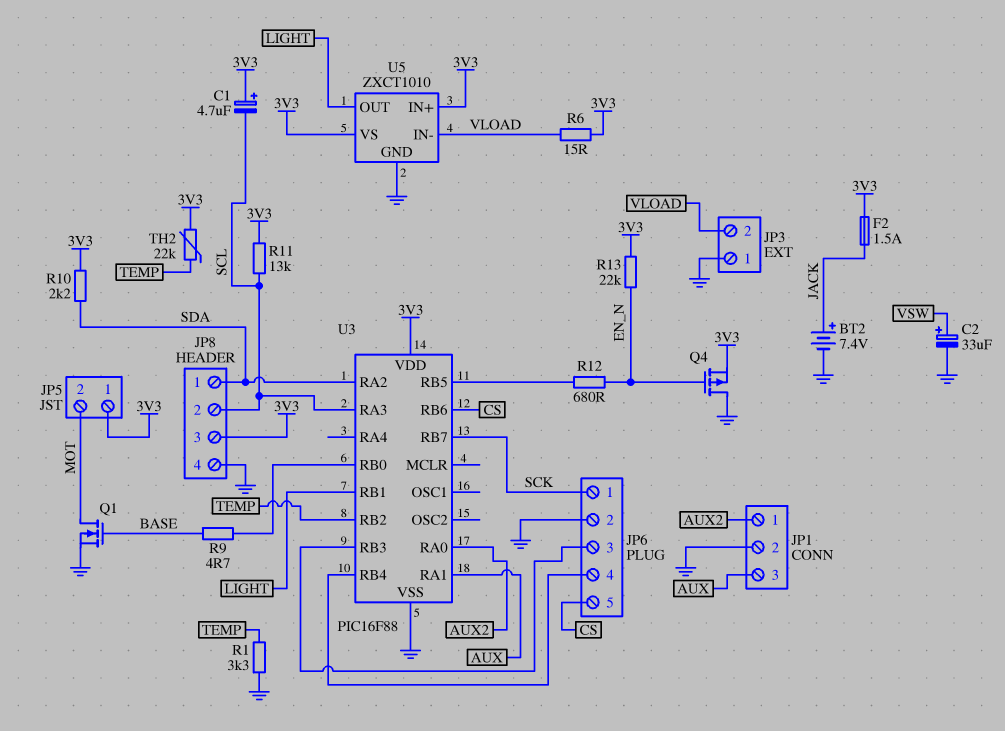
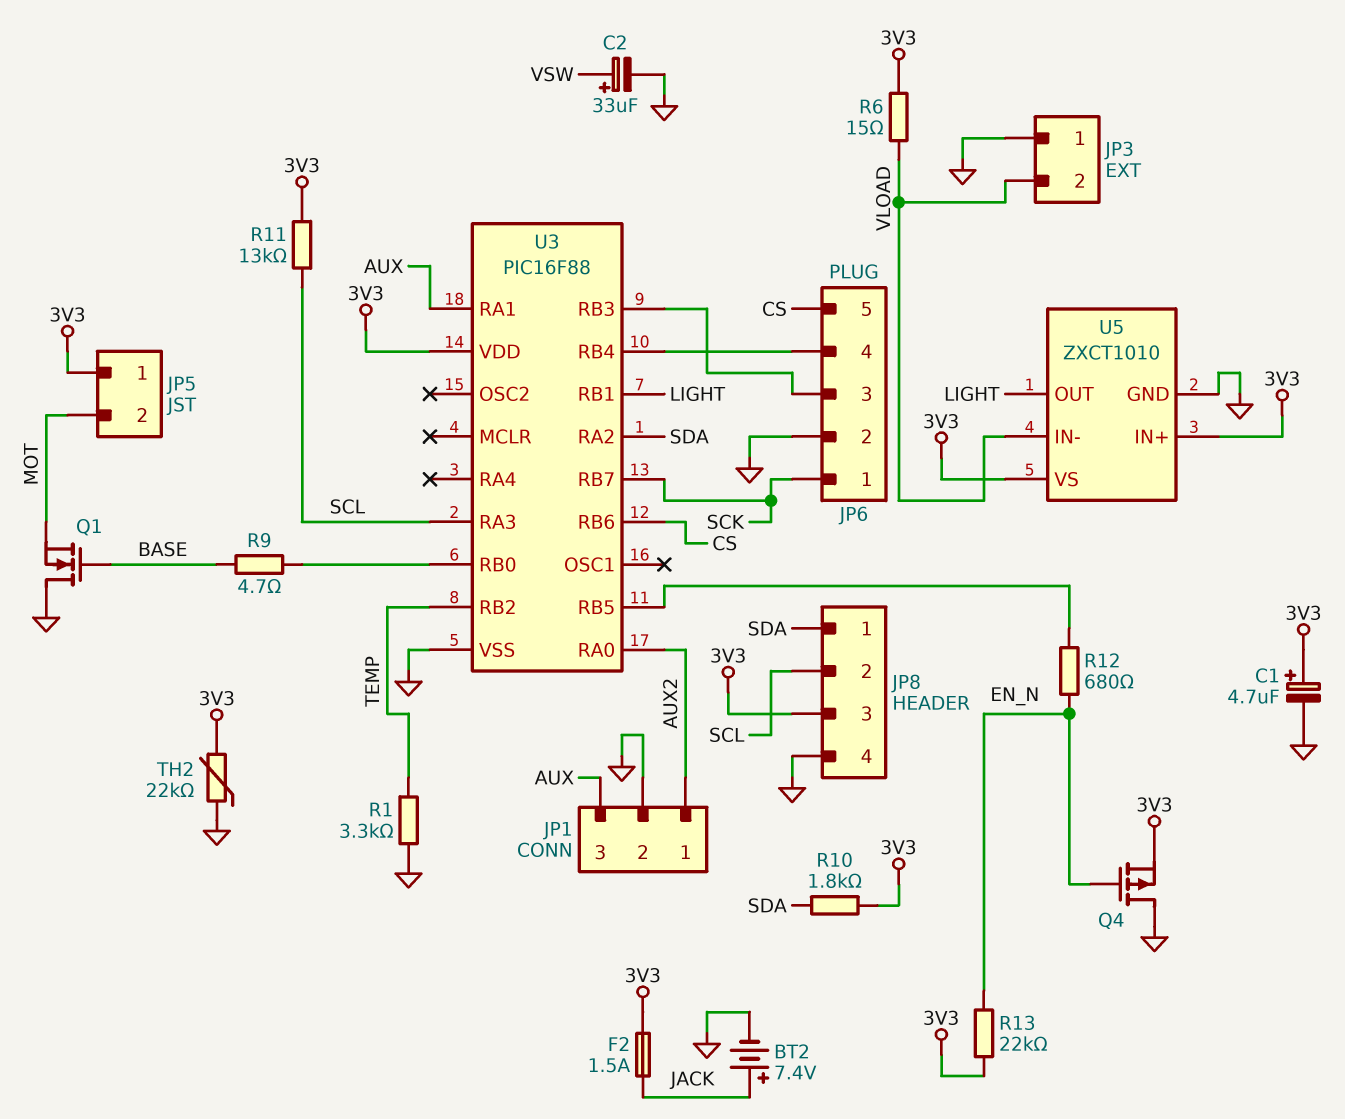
C1: 4.7uF (plus 3V3, minus SCL) -> 4.7uF (plus 3V3, minus GND)
Q1: NMOS (G BASE, D MOT, S GND) -> NMOS (G BASE, D GND, S MOT)
R10: 2.2k (3V3, SDA) -> 1.8k (3V3, SDA)
TH2: 22k (3V3, TEMP) -> 22k (3V3, GND)

